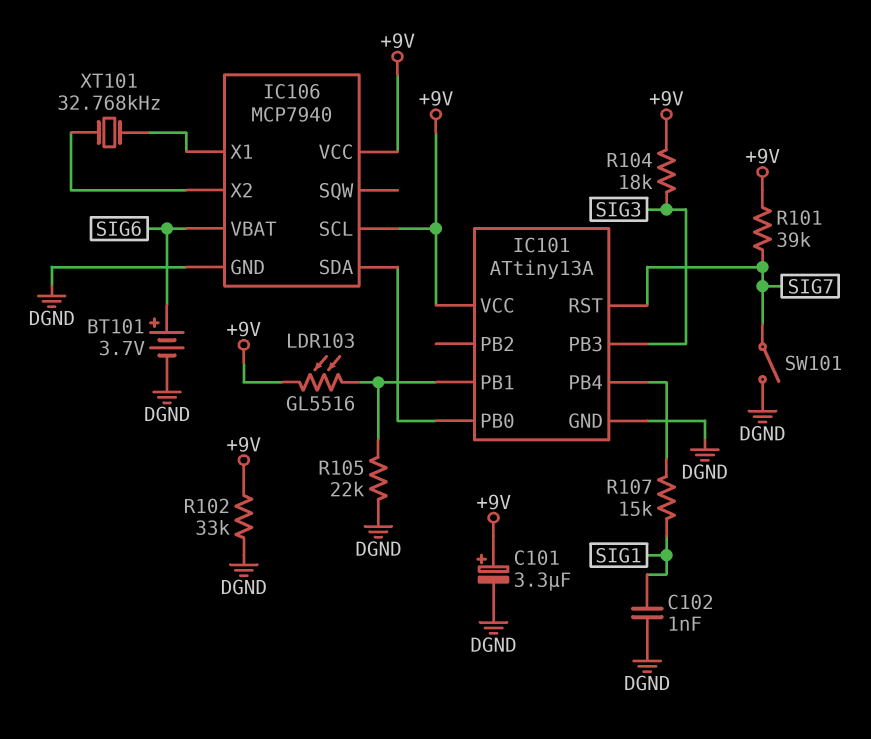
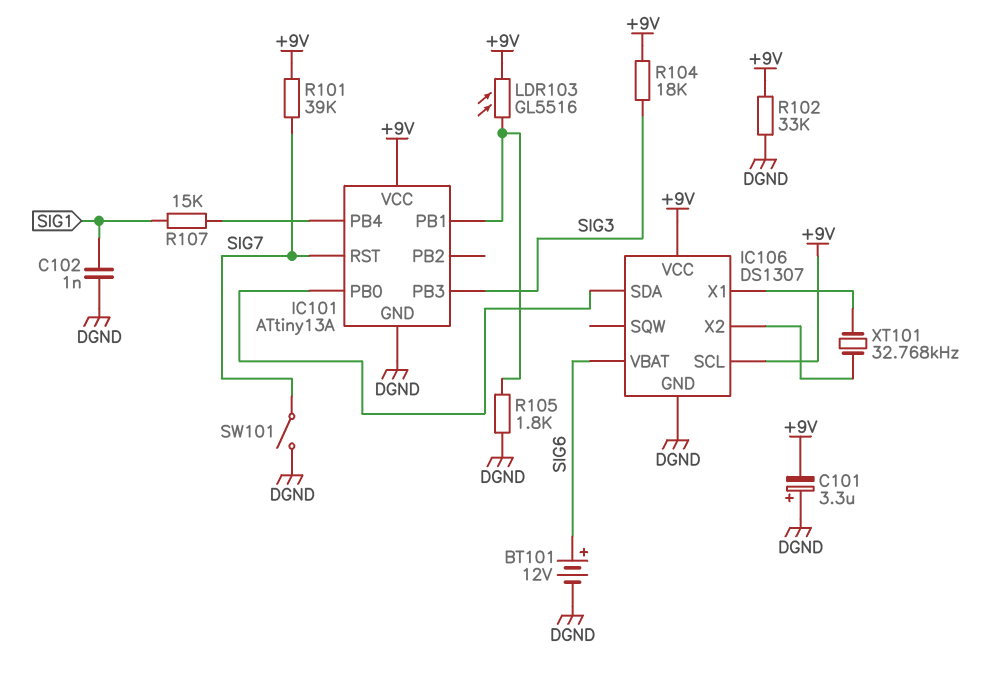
BT101: 3.7V (plus SIG6, minus DGND) -> 12V (plus SIG6, minus DGND)
C101: 3.3uF (plus +9V, minus DGND) -> 3.3uF (plus DGND, minus +9V)
IC106: MCP7940 -> DS1307
R105: 22k (DGND, IC101/PB1) -> 1.8k (DGND, IC101/PB1)

